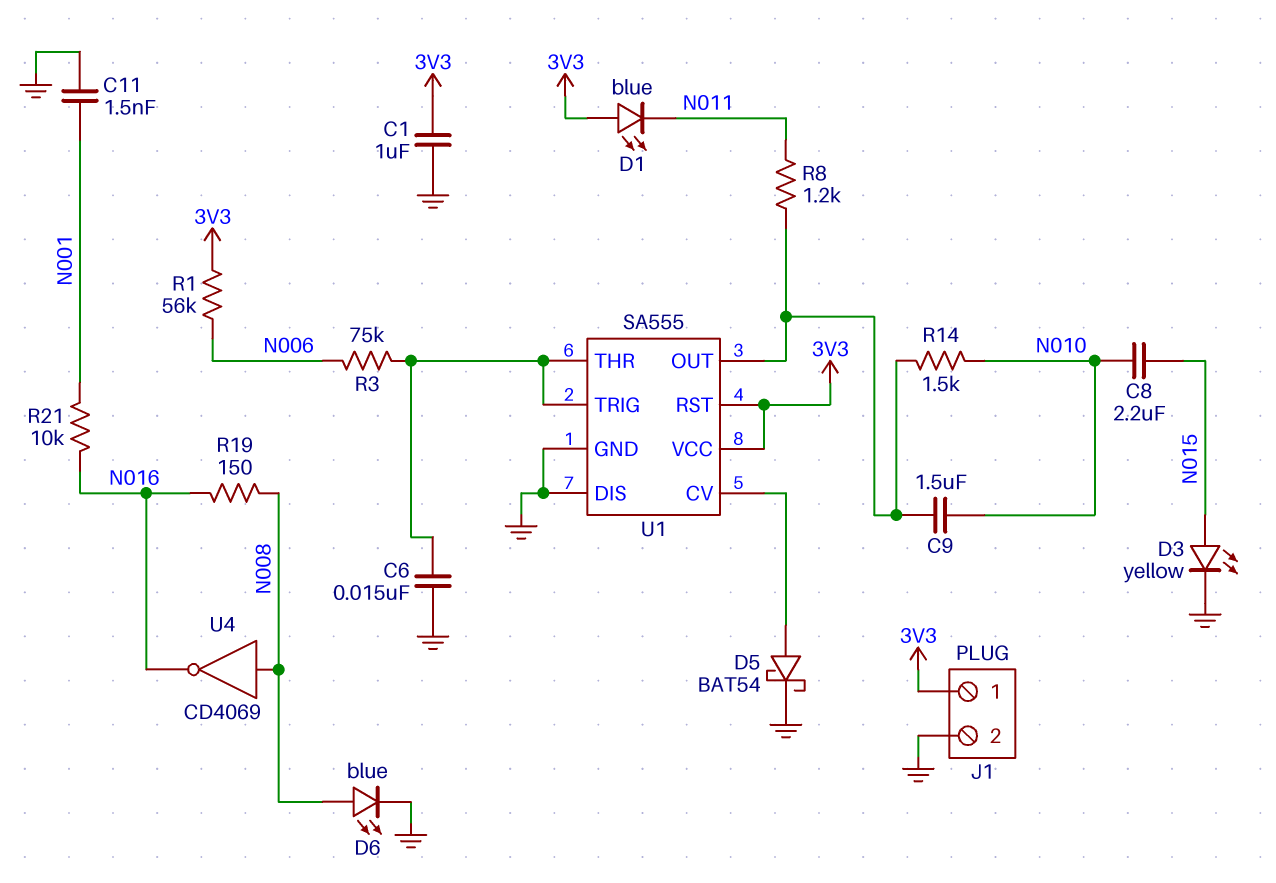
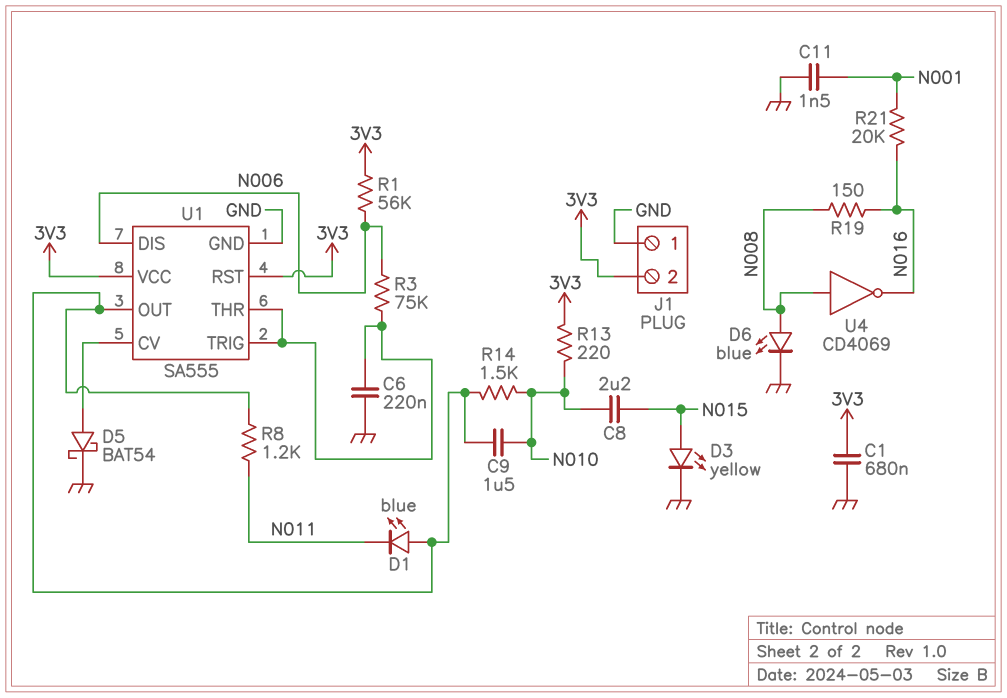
C1: 1uF (3V3, GND) -> 680nF (3V3, GND)
C6: 15nF (GND, U1/THR) -> 220nF (GND, U1/THR)
D1: LED blue (A 3V3, K N011) -> LED blue (A U1/OUT, K N011)
J1 pin 1: 3V3 -> GND
J1 pin 2: GND -> 3V3
R13: none -> 220 (3V3, N010)
R21: 10k (N001, N016) -> 20k (N001, N016)
U1 pin DIS: GND -> N006

